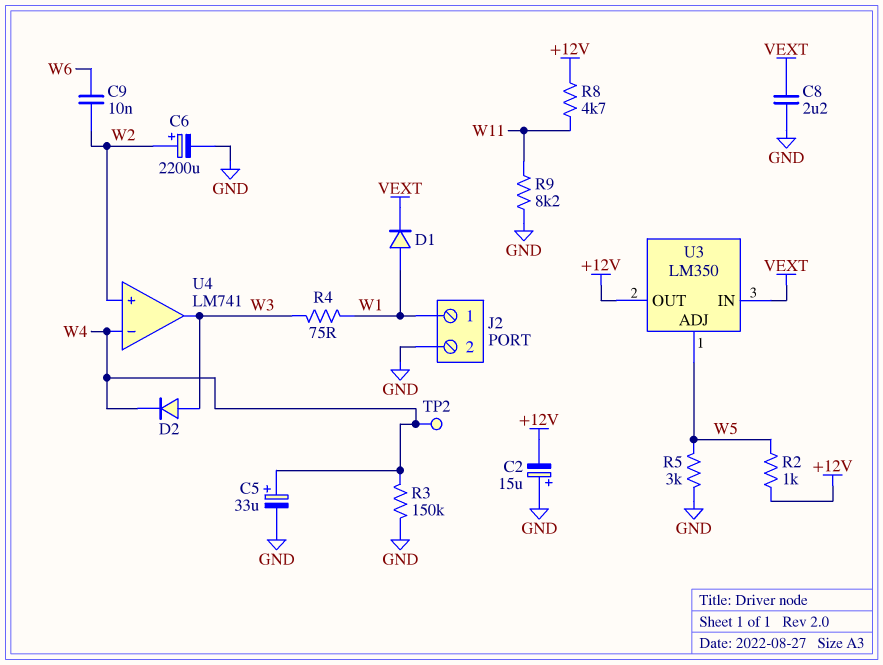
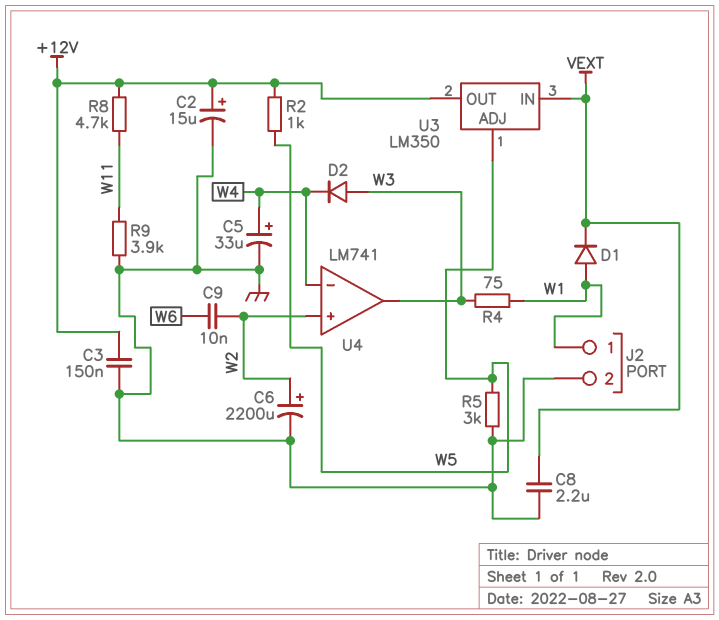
C2: 15uF (plus GND, minus +12V) -> 15uF (plus +12V, minus GND)
C3: none -> 150nF (+12V, GND)
R3: 150k (GND, W4) -> none
R9: 8.2k (GND, W11) -> 3.9k (GND, W11)
TP2: test point (W4) -> none

